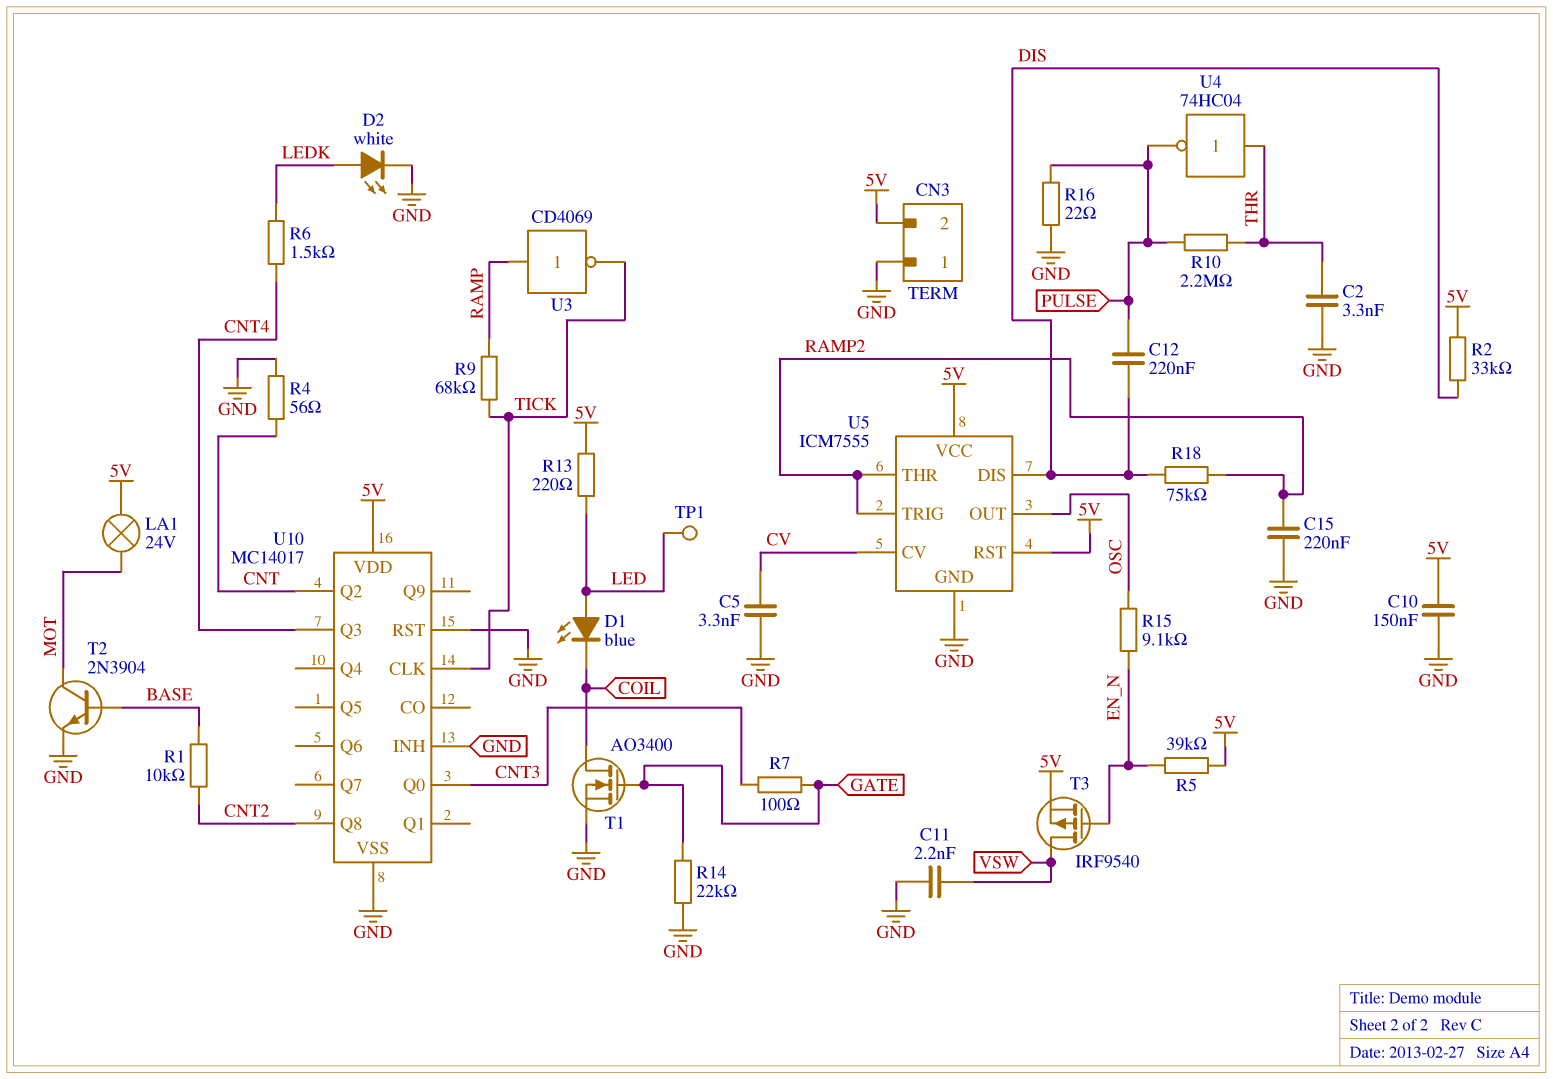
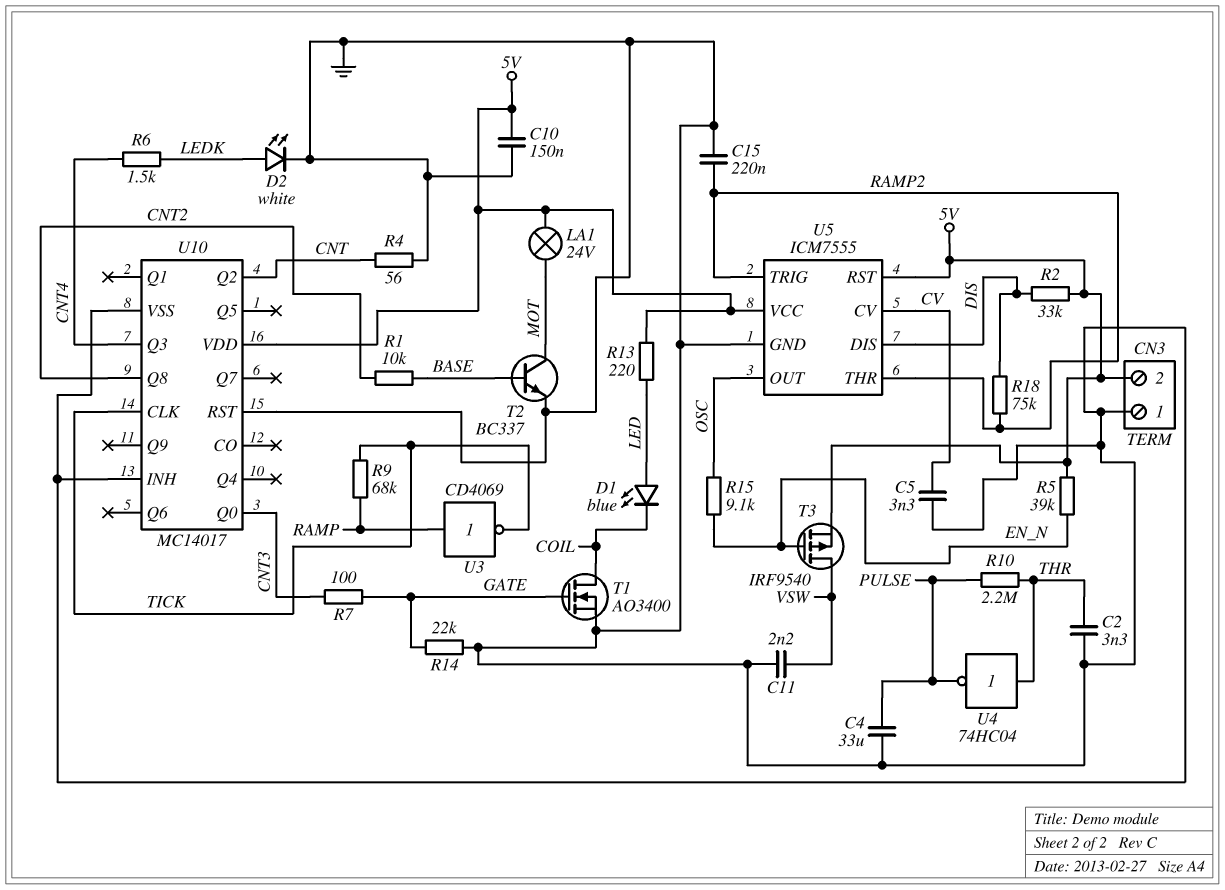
C4: none -> 33uF (GND, PULSE)
C12: 220nF (DIS, PULSE) -> none
R16: 22 (GND, PULSE) -> none
T2: NPN 2N3904 (B BASE, C MOT, E GND) -> NPN BC337 (B BASE, C MOT, E GND)
TP1: test point (LED) -> none

